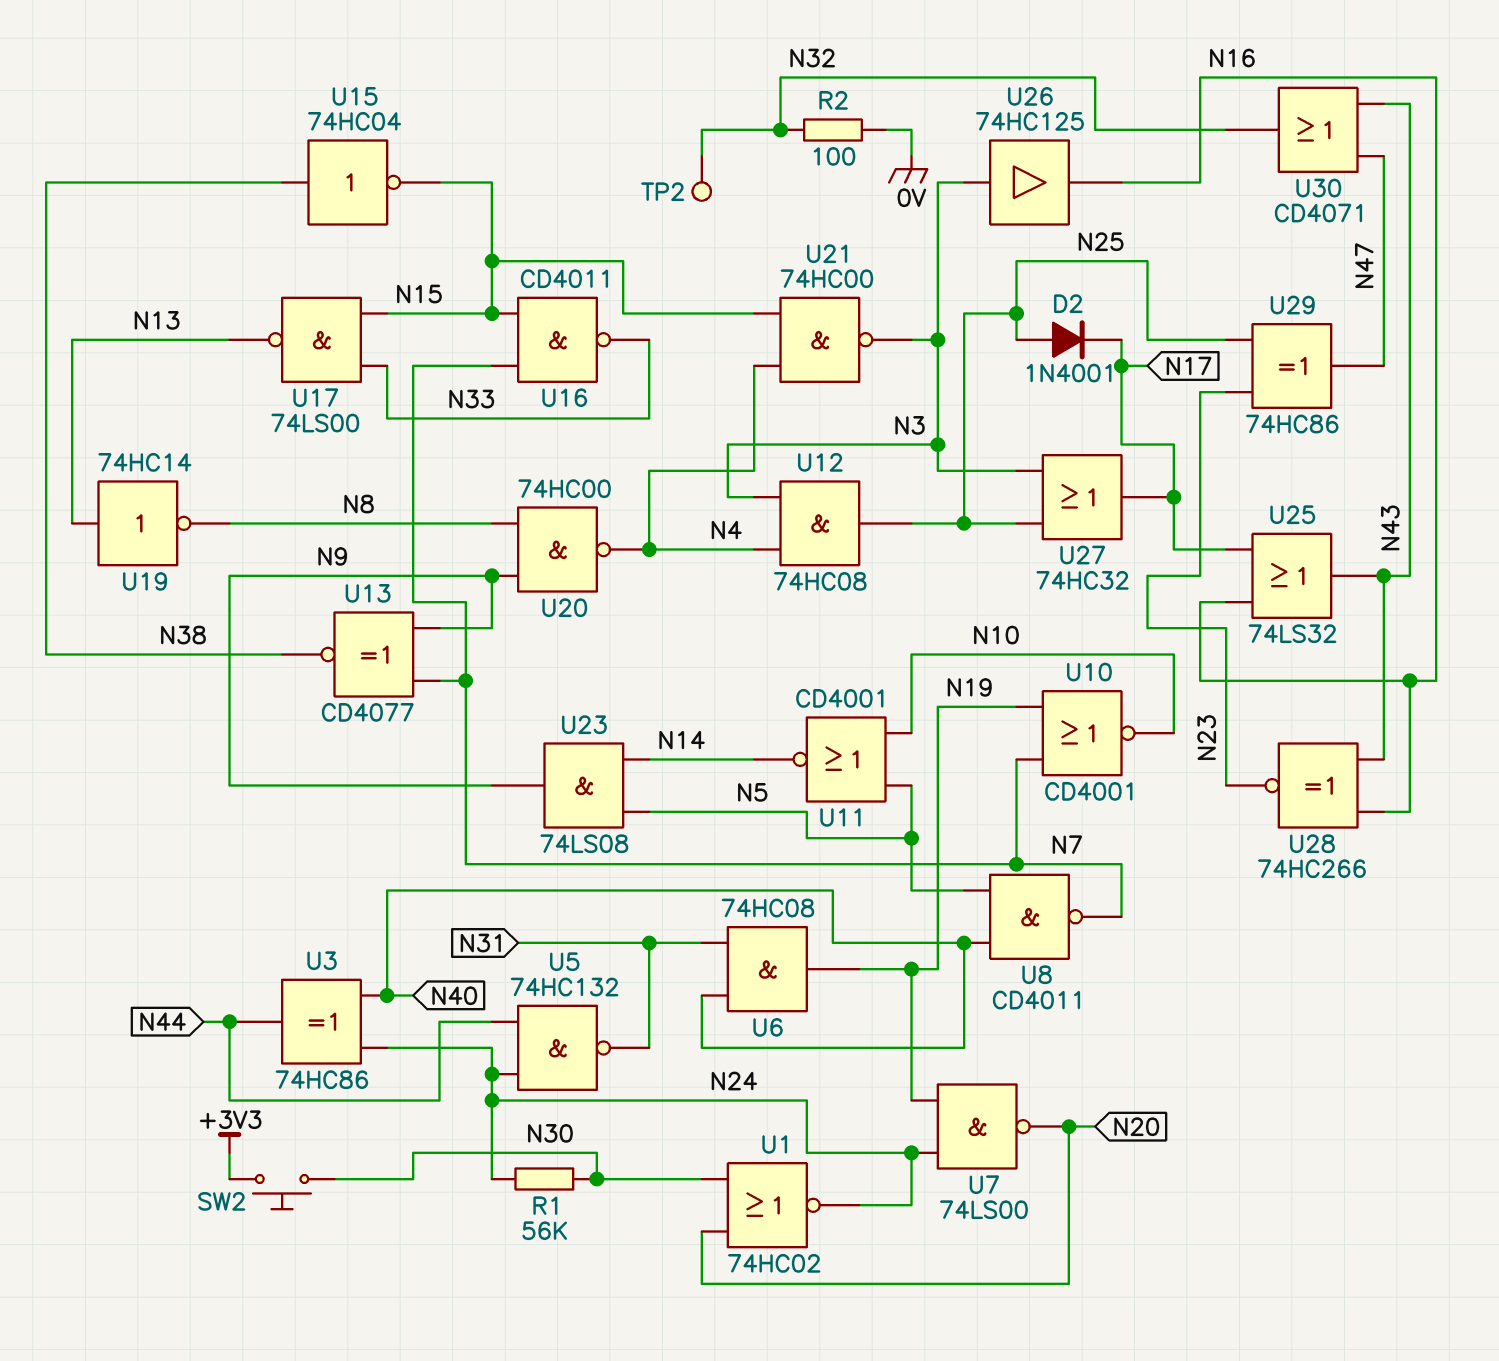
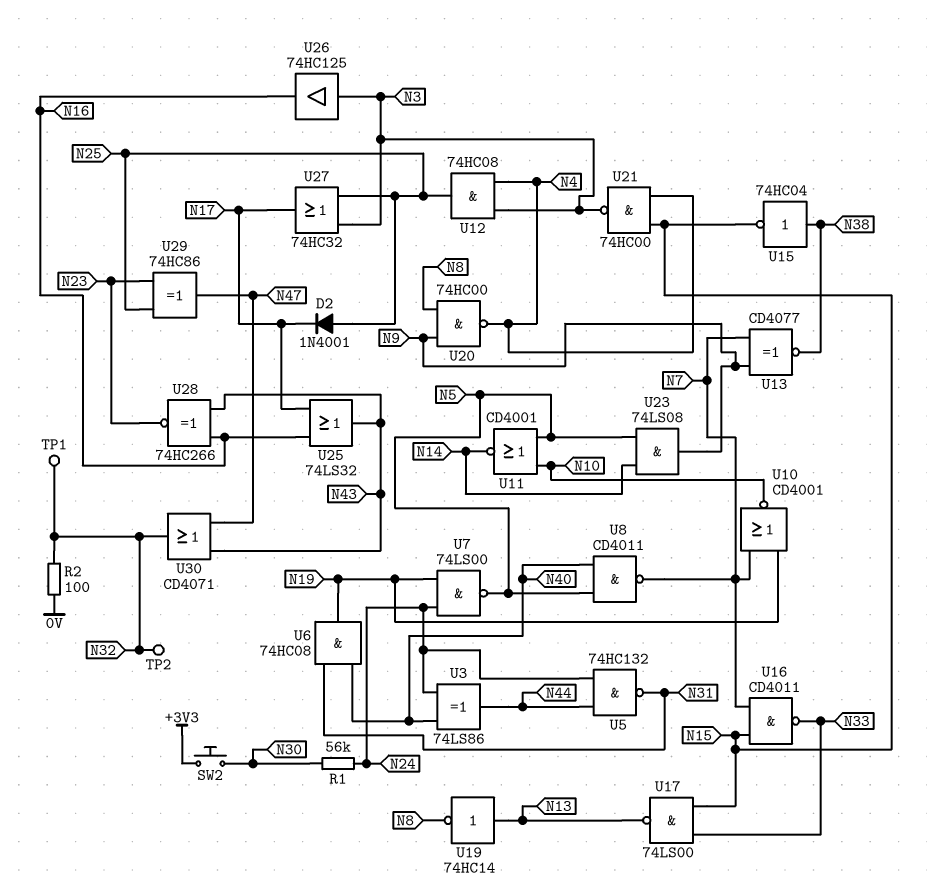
TP1: none -> test point (N32)
U1: NOR 74HC02 (in N20, in N30, out N24) -> none
U3: XOR 74HC86 (in N24, in N40, out N44) -> XOR 74LS86 (in N24, in N40, out N44)
U7: NAND 74LS00 (in N19, in N24, out N20) -> NAND 74LS00 (in N19, in N24, out N5)

